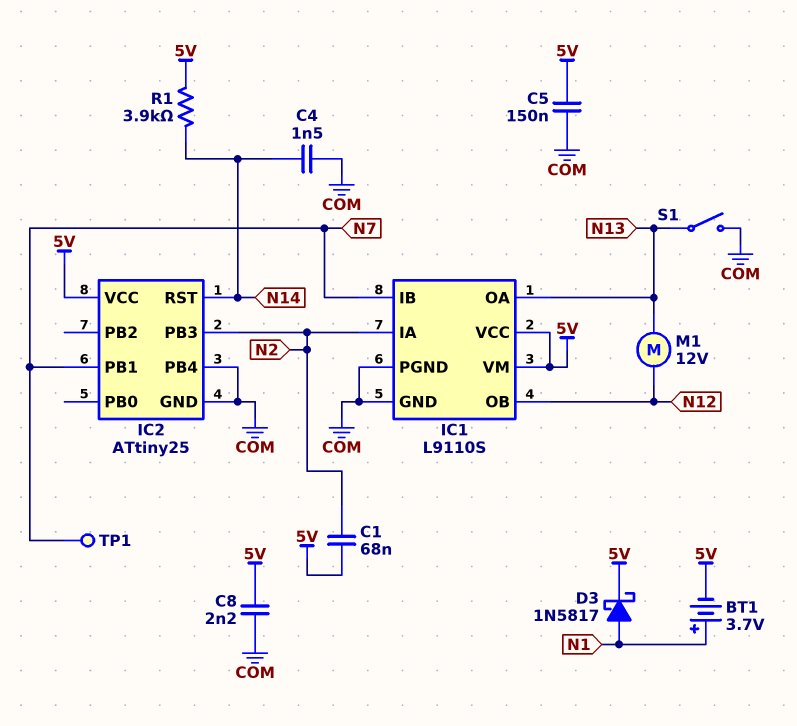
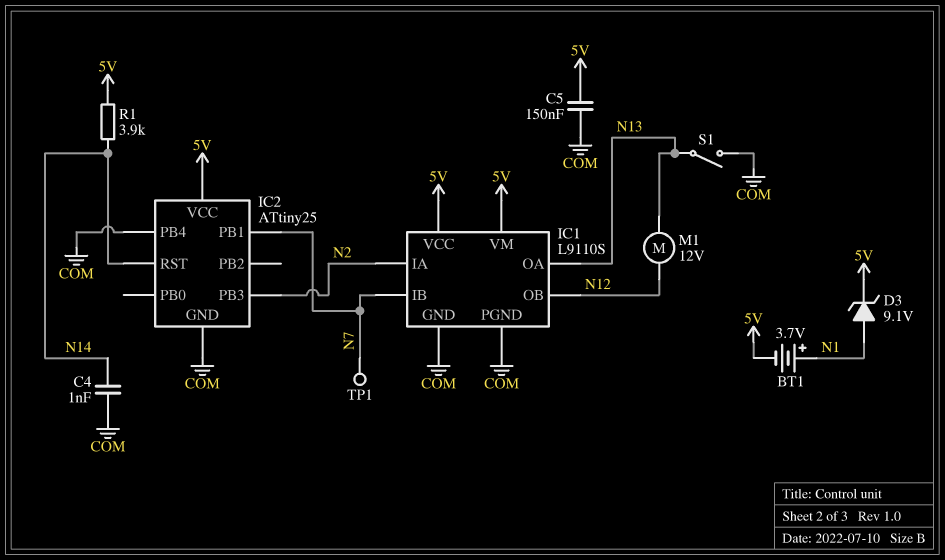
C1: 68nF (5V, N2) -> none
C4: 1.5nF (COM, N14) -> 1nF (COM, N14)
C8: 2.2nF (5V, COM) -> none
D3: schottky 1N5817 (A N1, K 5V) -> zener 9.1V (A N1, K 5V)

